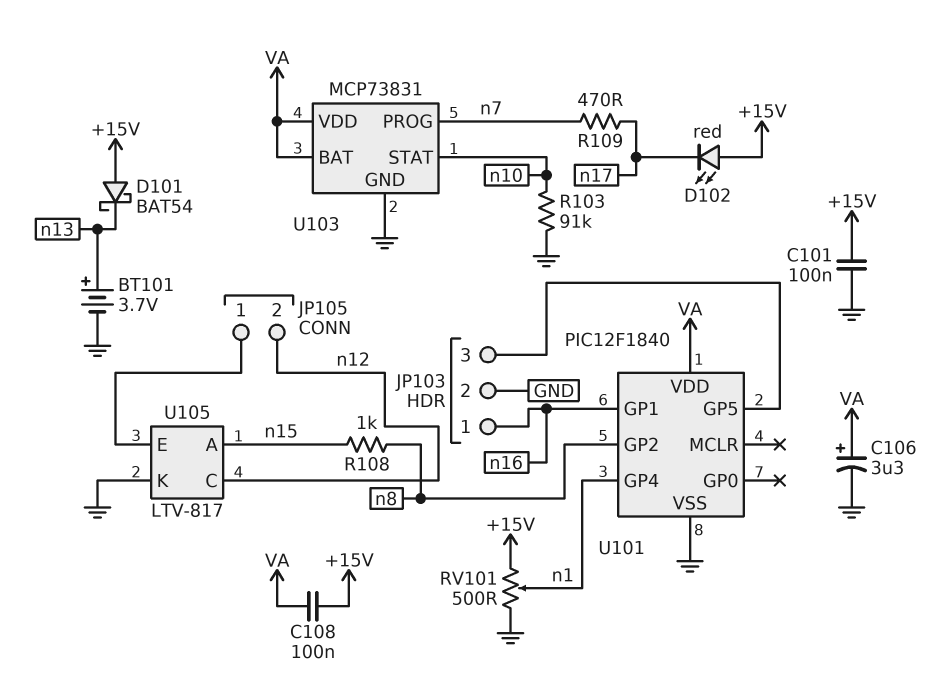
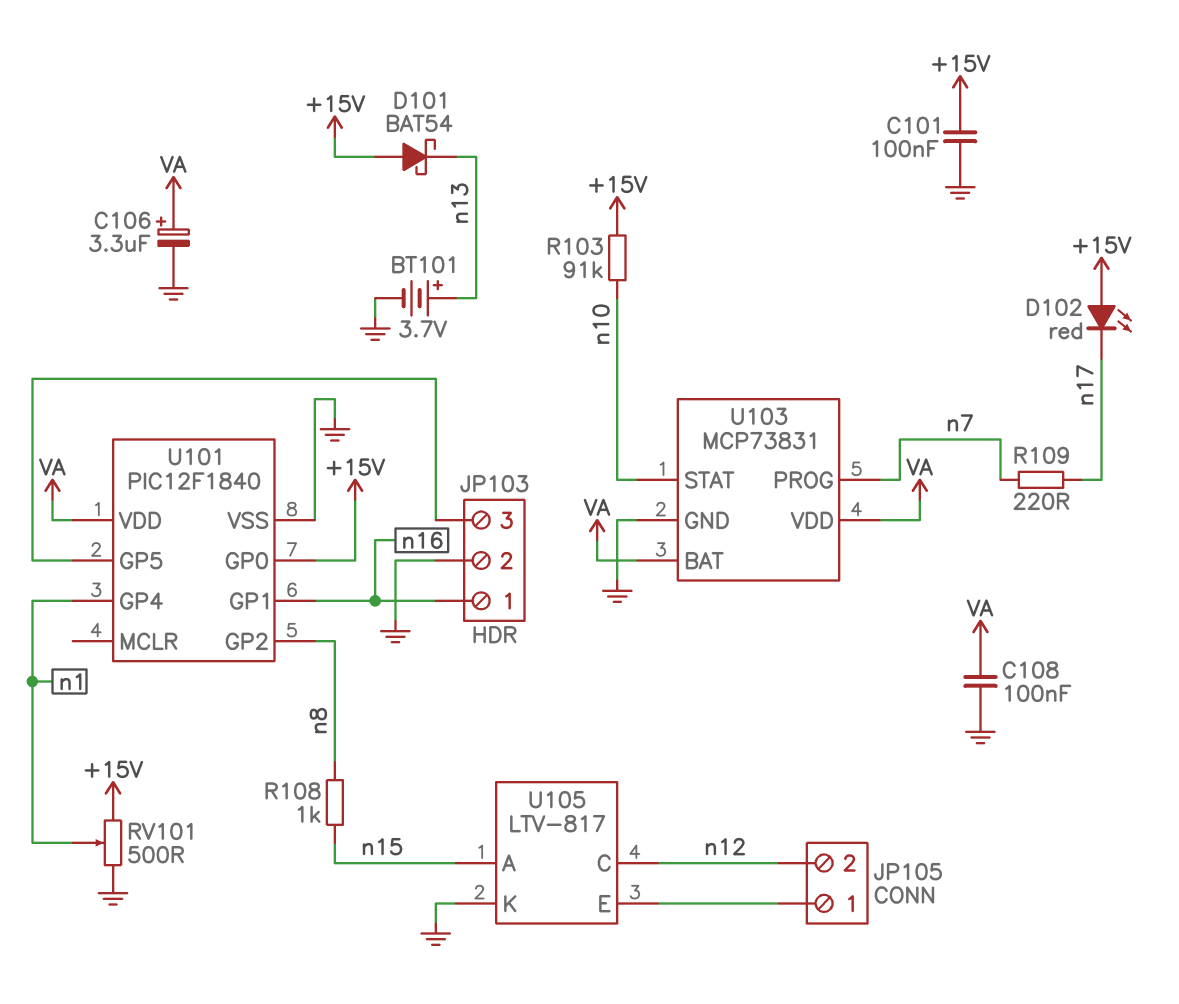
C108: 100nF (+15V, VA) -> 100nF (GND, VA)
R103: 91k (GND, n10) -> 91k (+15V, n10)
R109: 470 (n7, n17) -> 220 (n7, n17)
U101 pin GP0: none -> +15V

